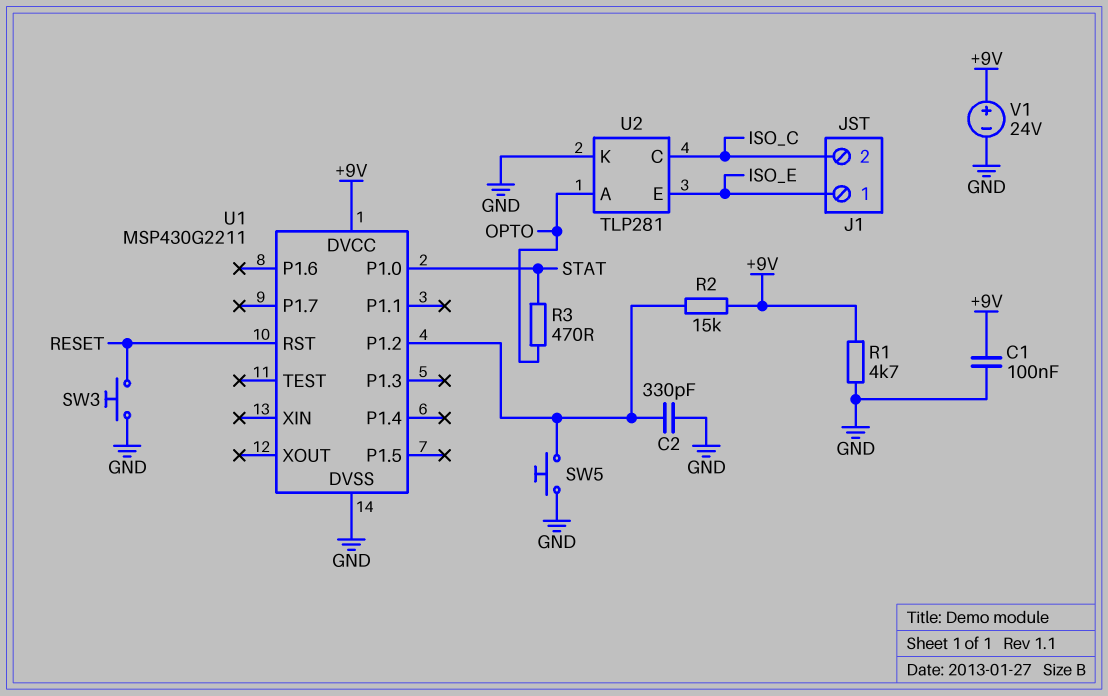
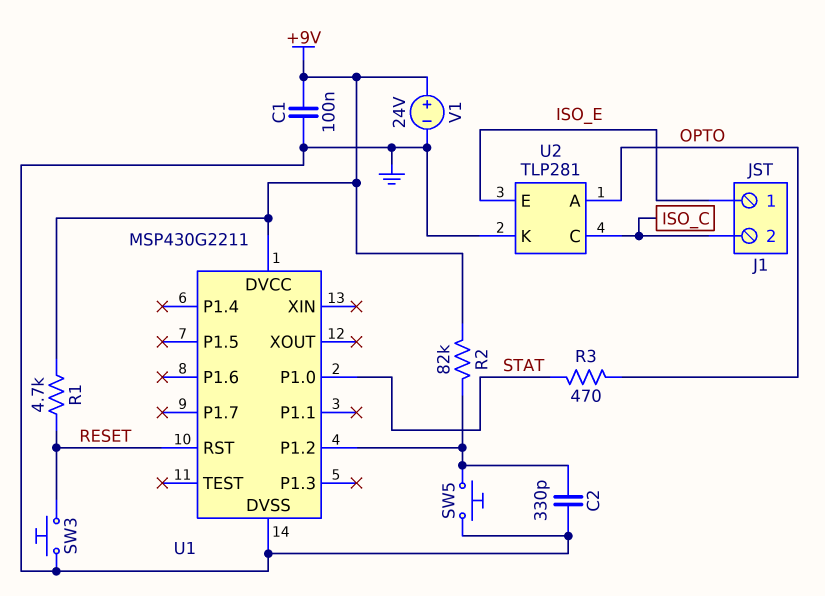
R1: 4.7k (+9V, GND) -> 4.7k (+9V, RESET)
R2: 15k (+9V, U1/P1.2) -> 82k (+9V, U1/P1.2)

